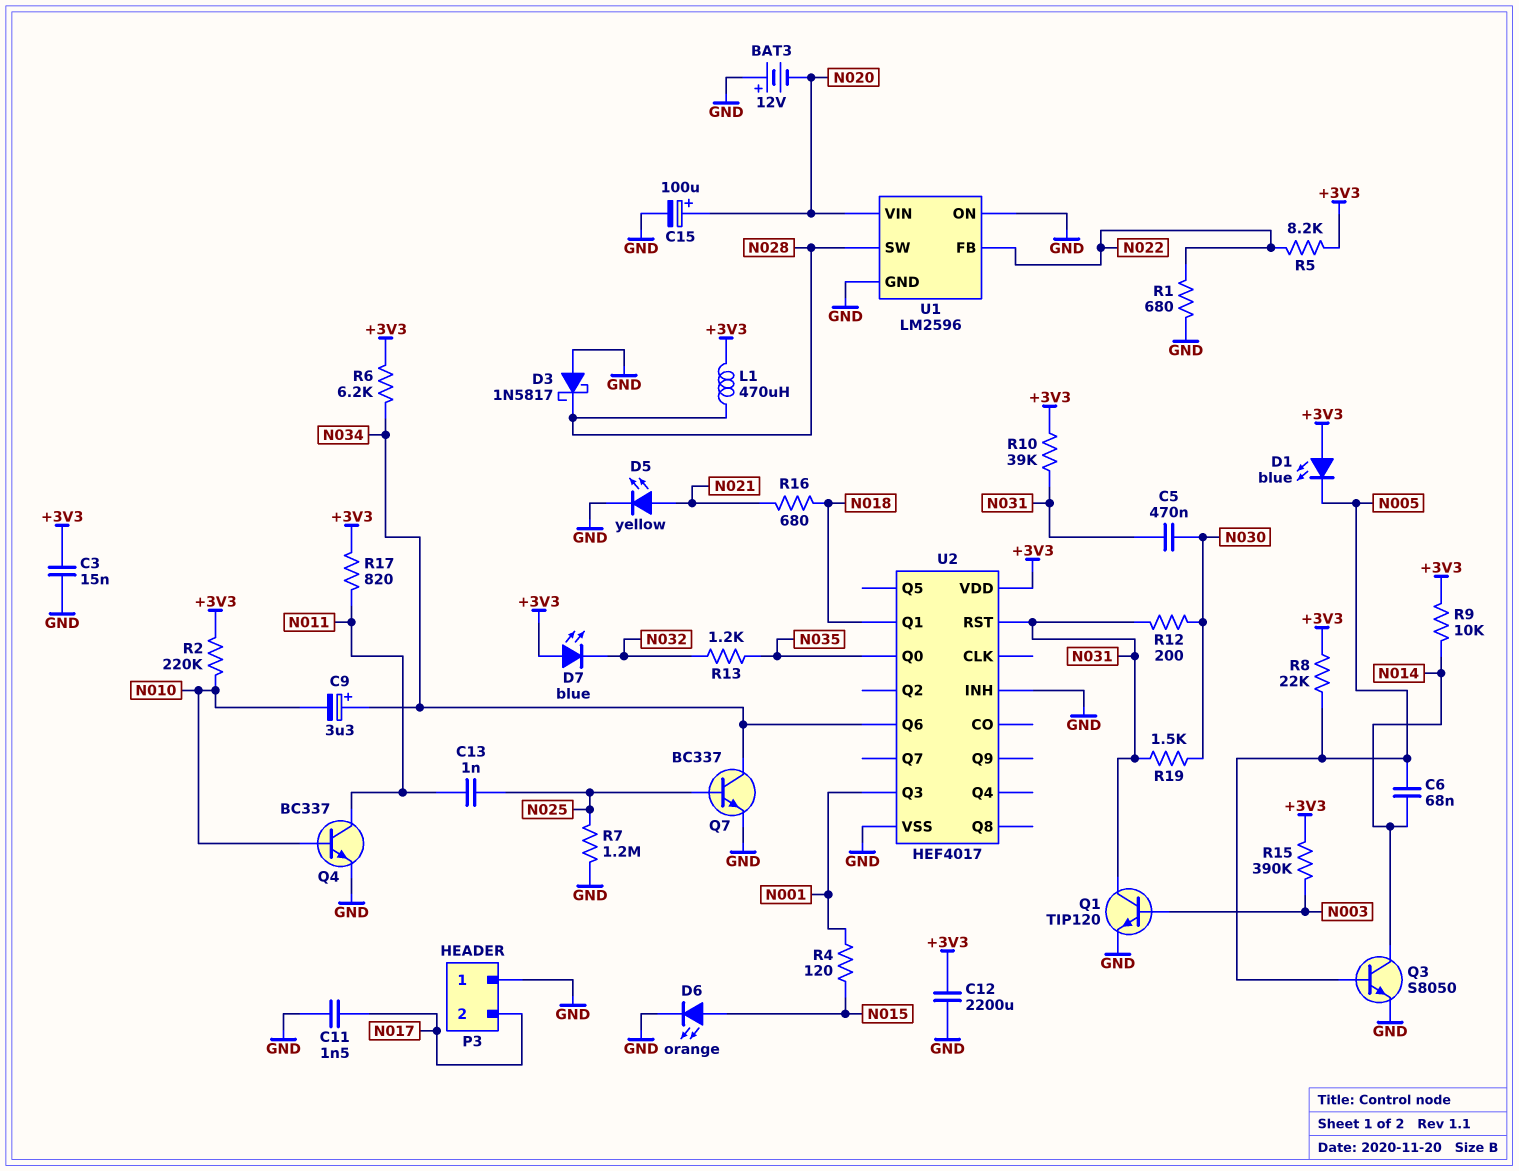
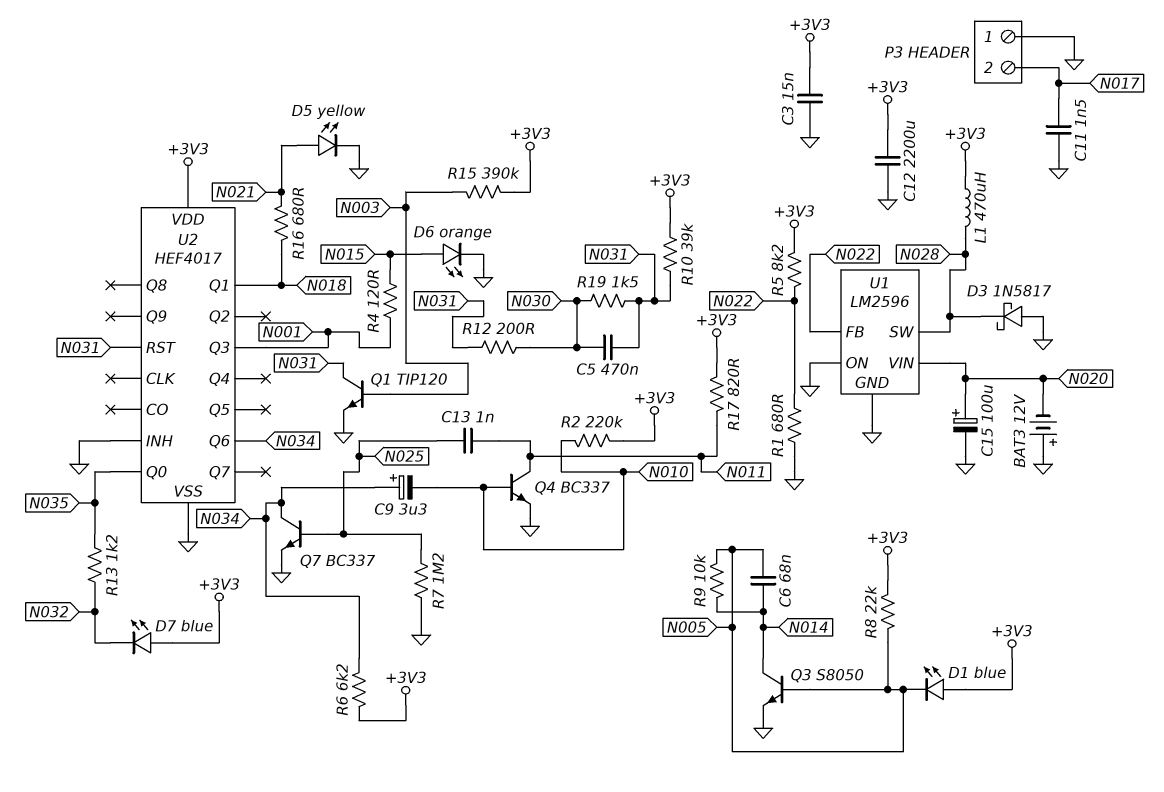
R9: 10k (+3V3, N014) -> 10k (N005, N014)

